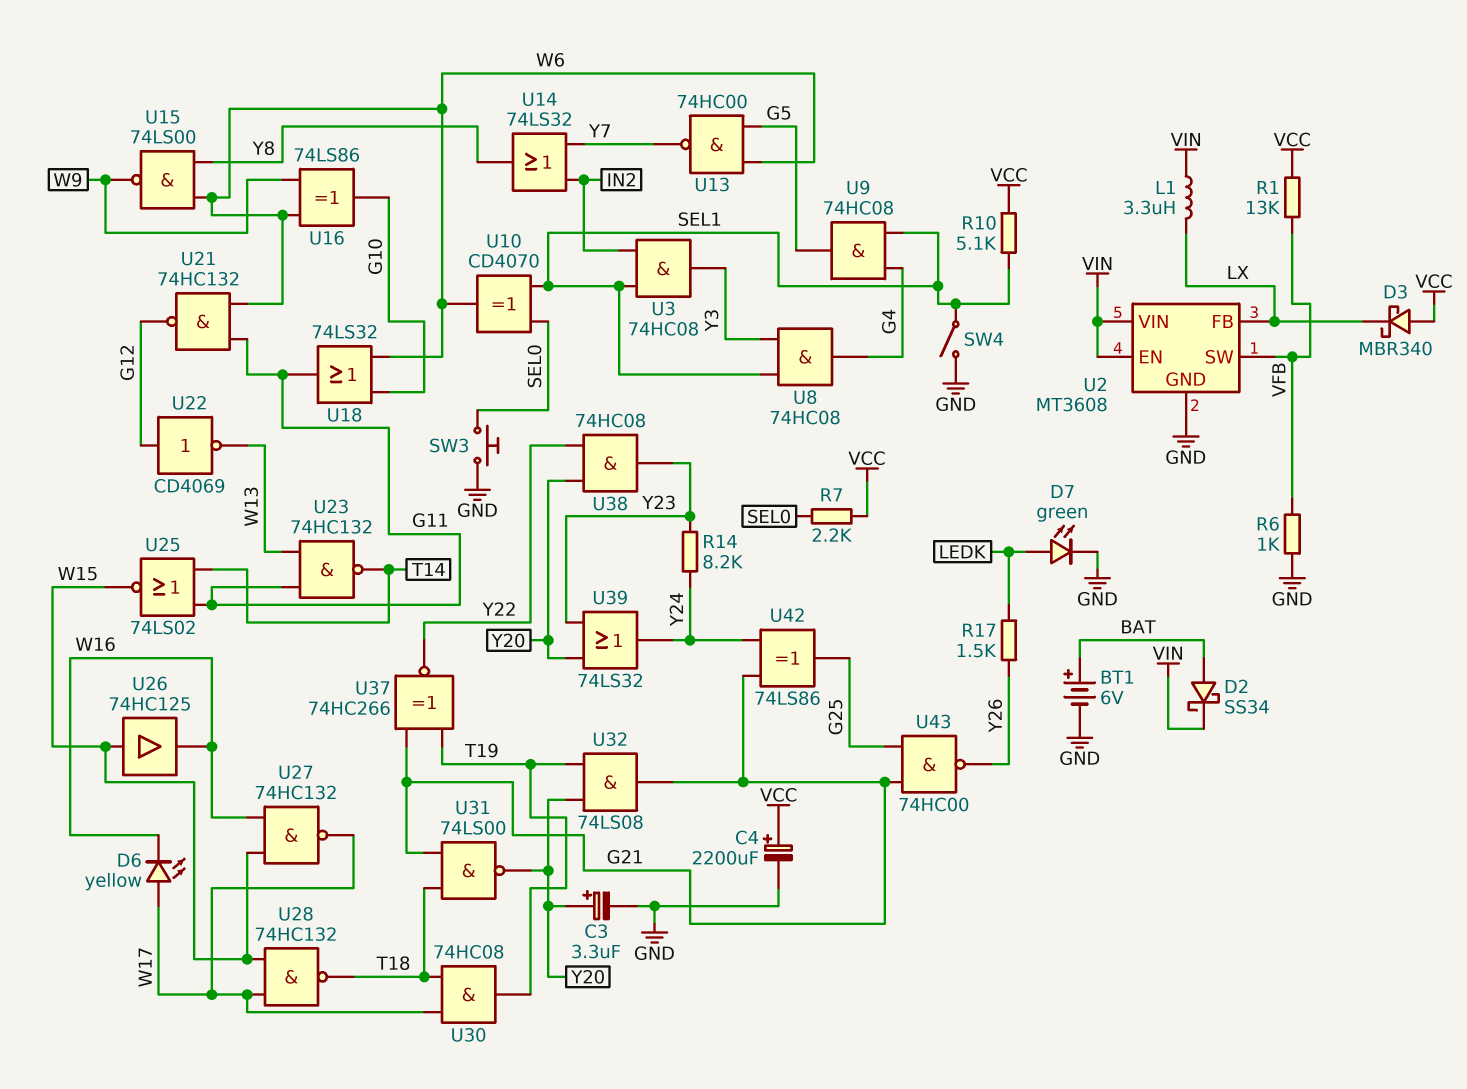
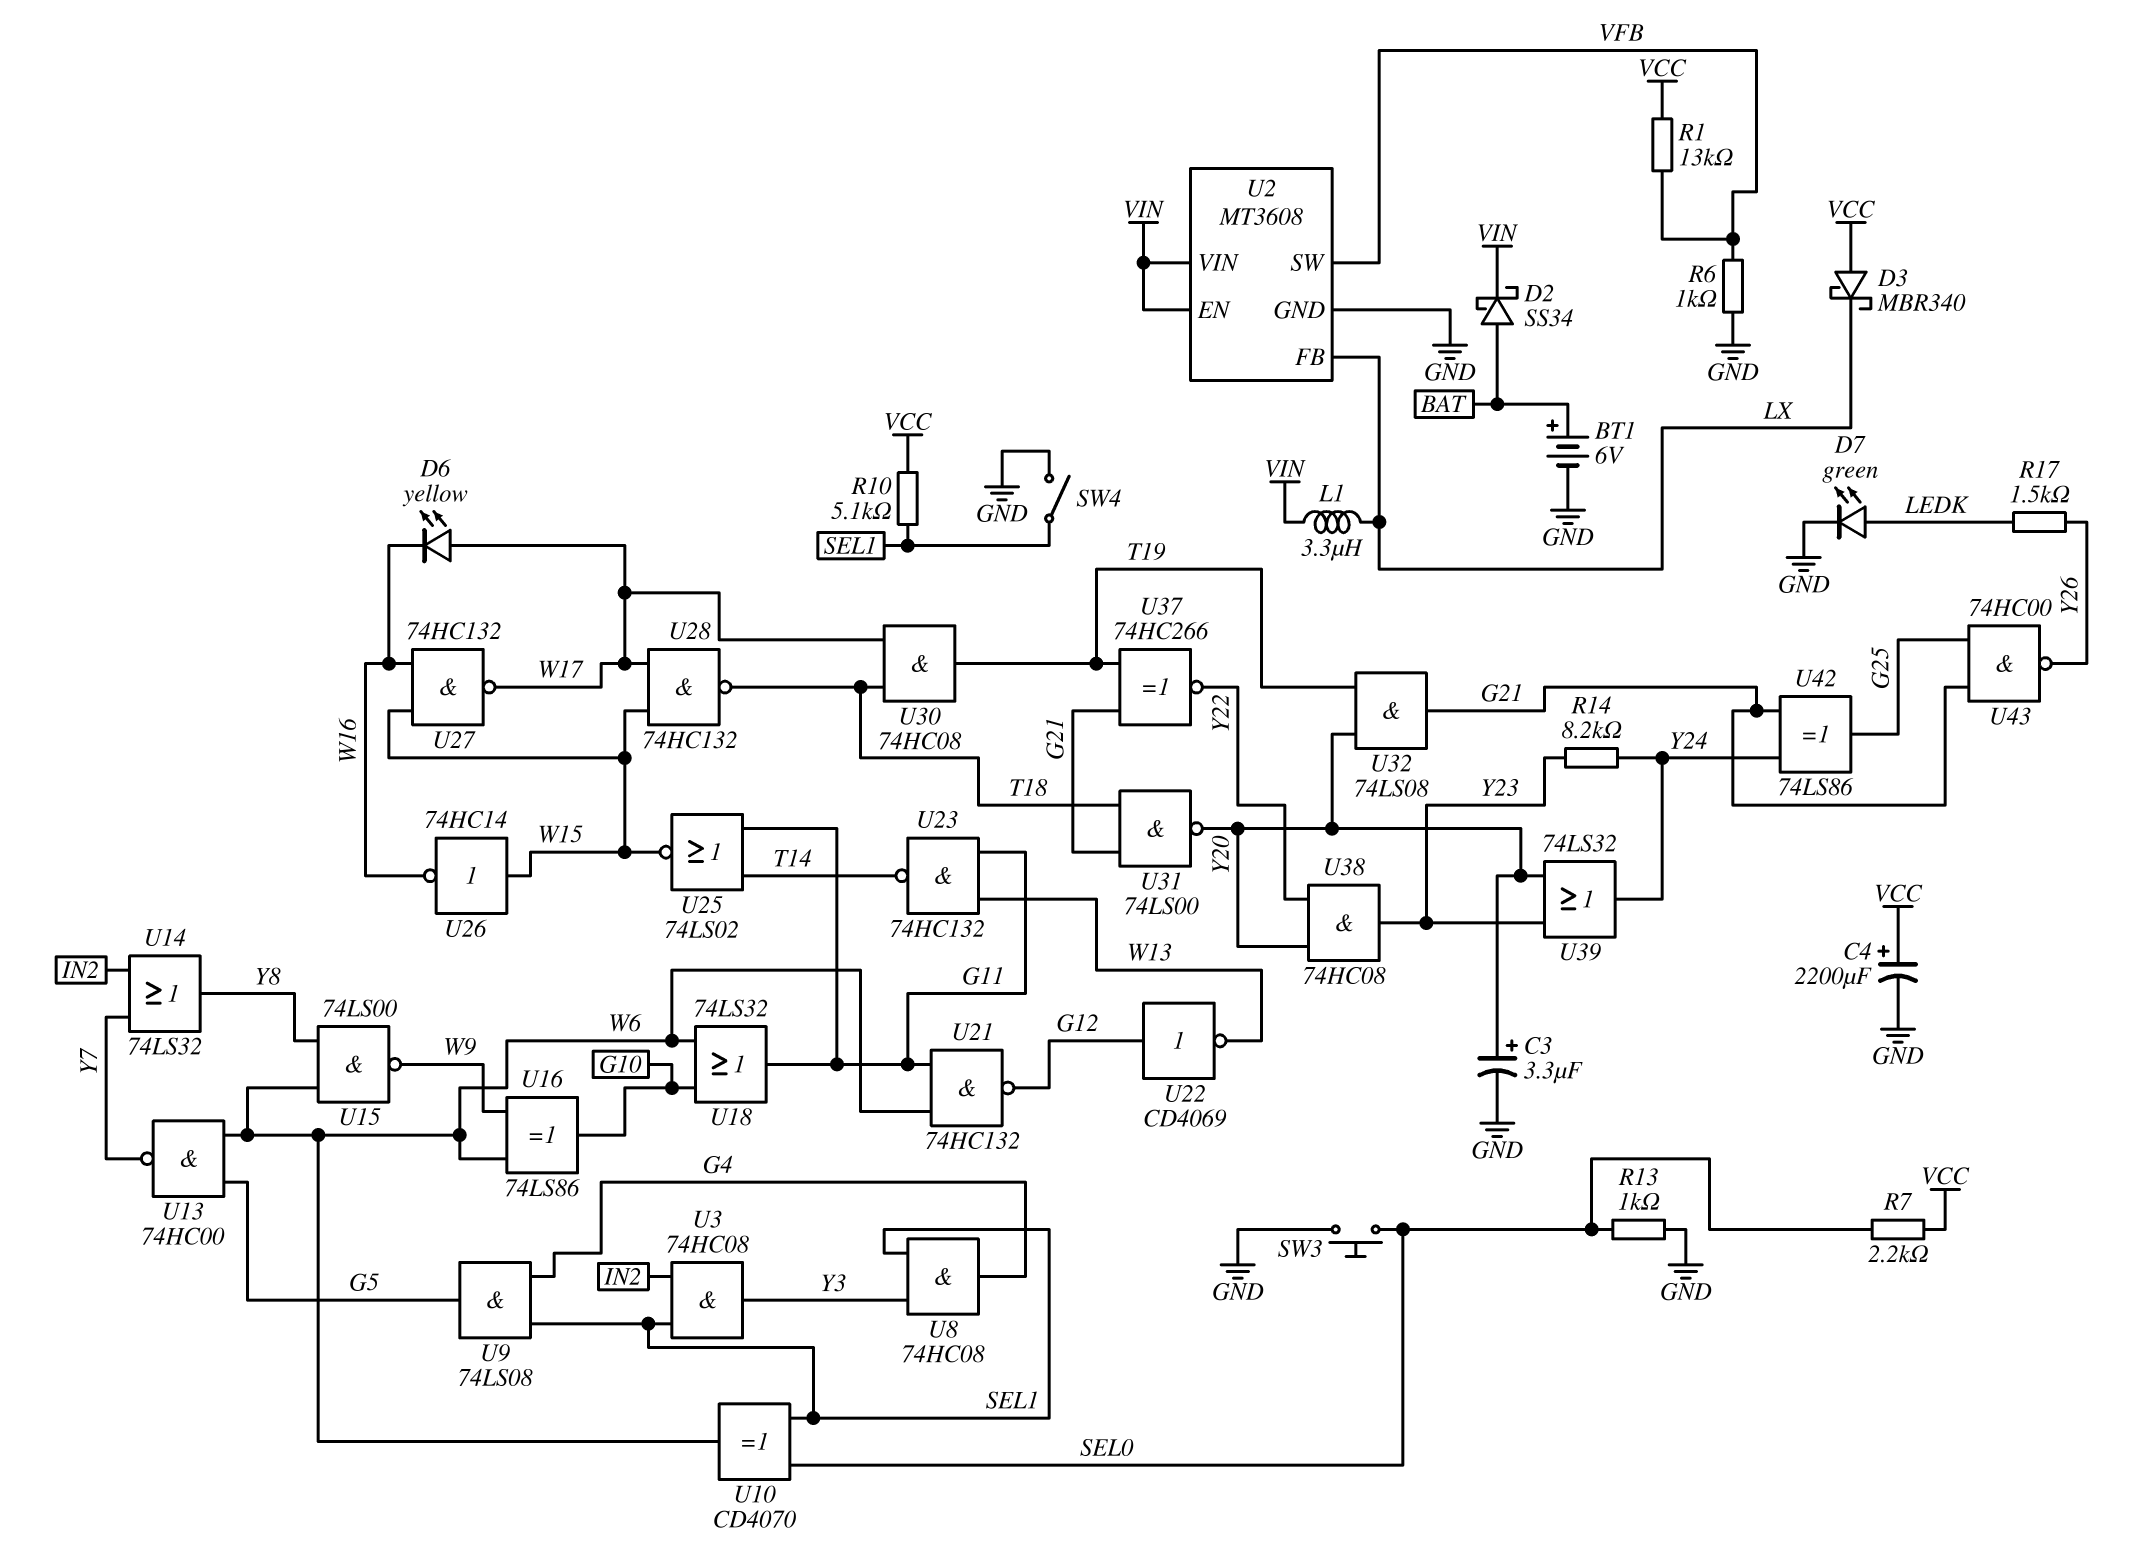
R13: none -> 1k (GND, SEL0)
U9: AND 74HC08 (in G4, in SEL1, out G5) -> AND 74LS08 (in G4, in SEL1, out G5)
U26: buffer 74HC125 (in W15, out W16) -> NOT 74HC14 (in W15, out W16)

